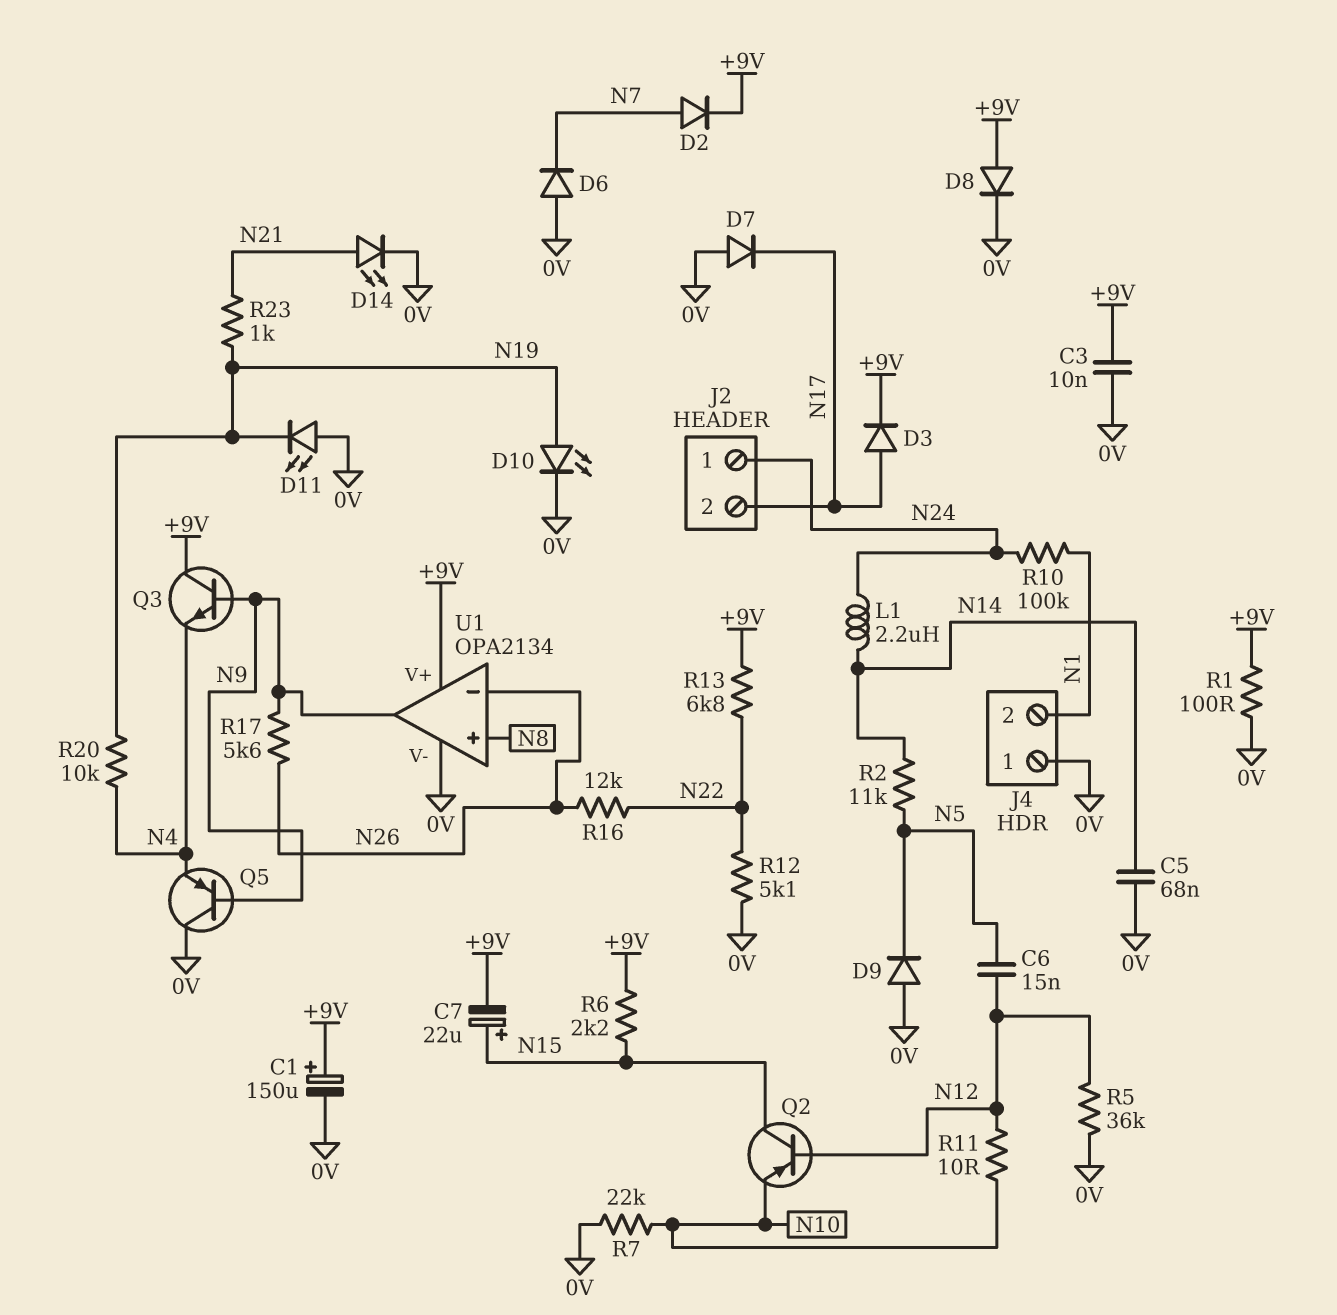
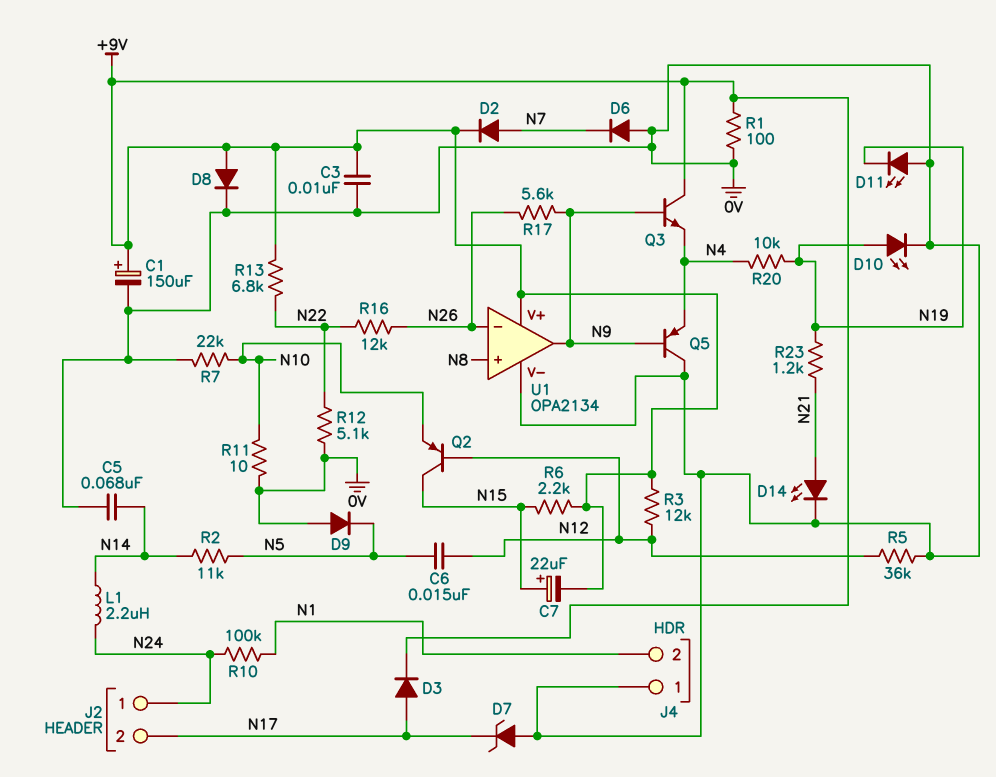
D7: diode (A 0V, K N17) -> zener (A 0V, K N17)
R3: none -> 12k (+9V, N12)
R11: 10 (N10, N12) -> 10 (0V, N10)
R23: 1k (N19, N21) -> 1.2k (N19, N21)

